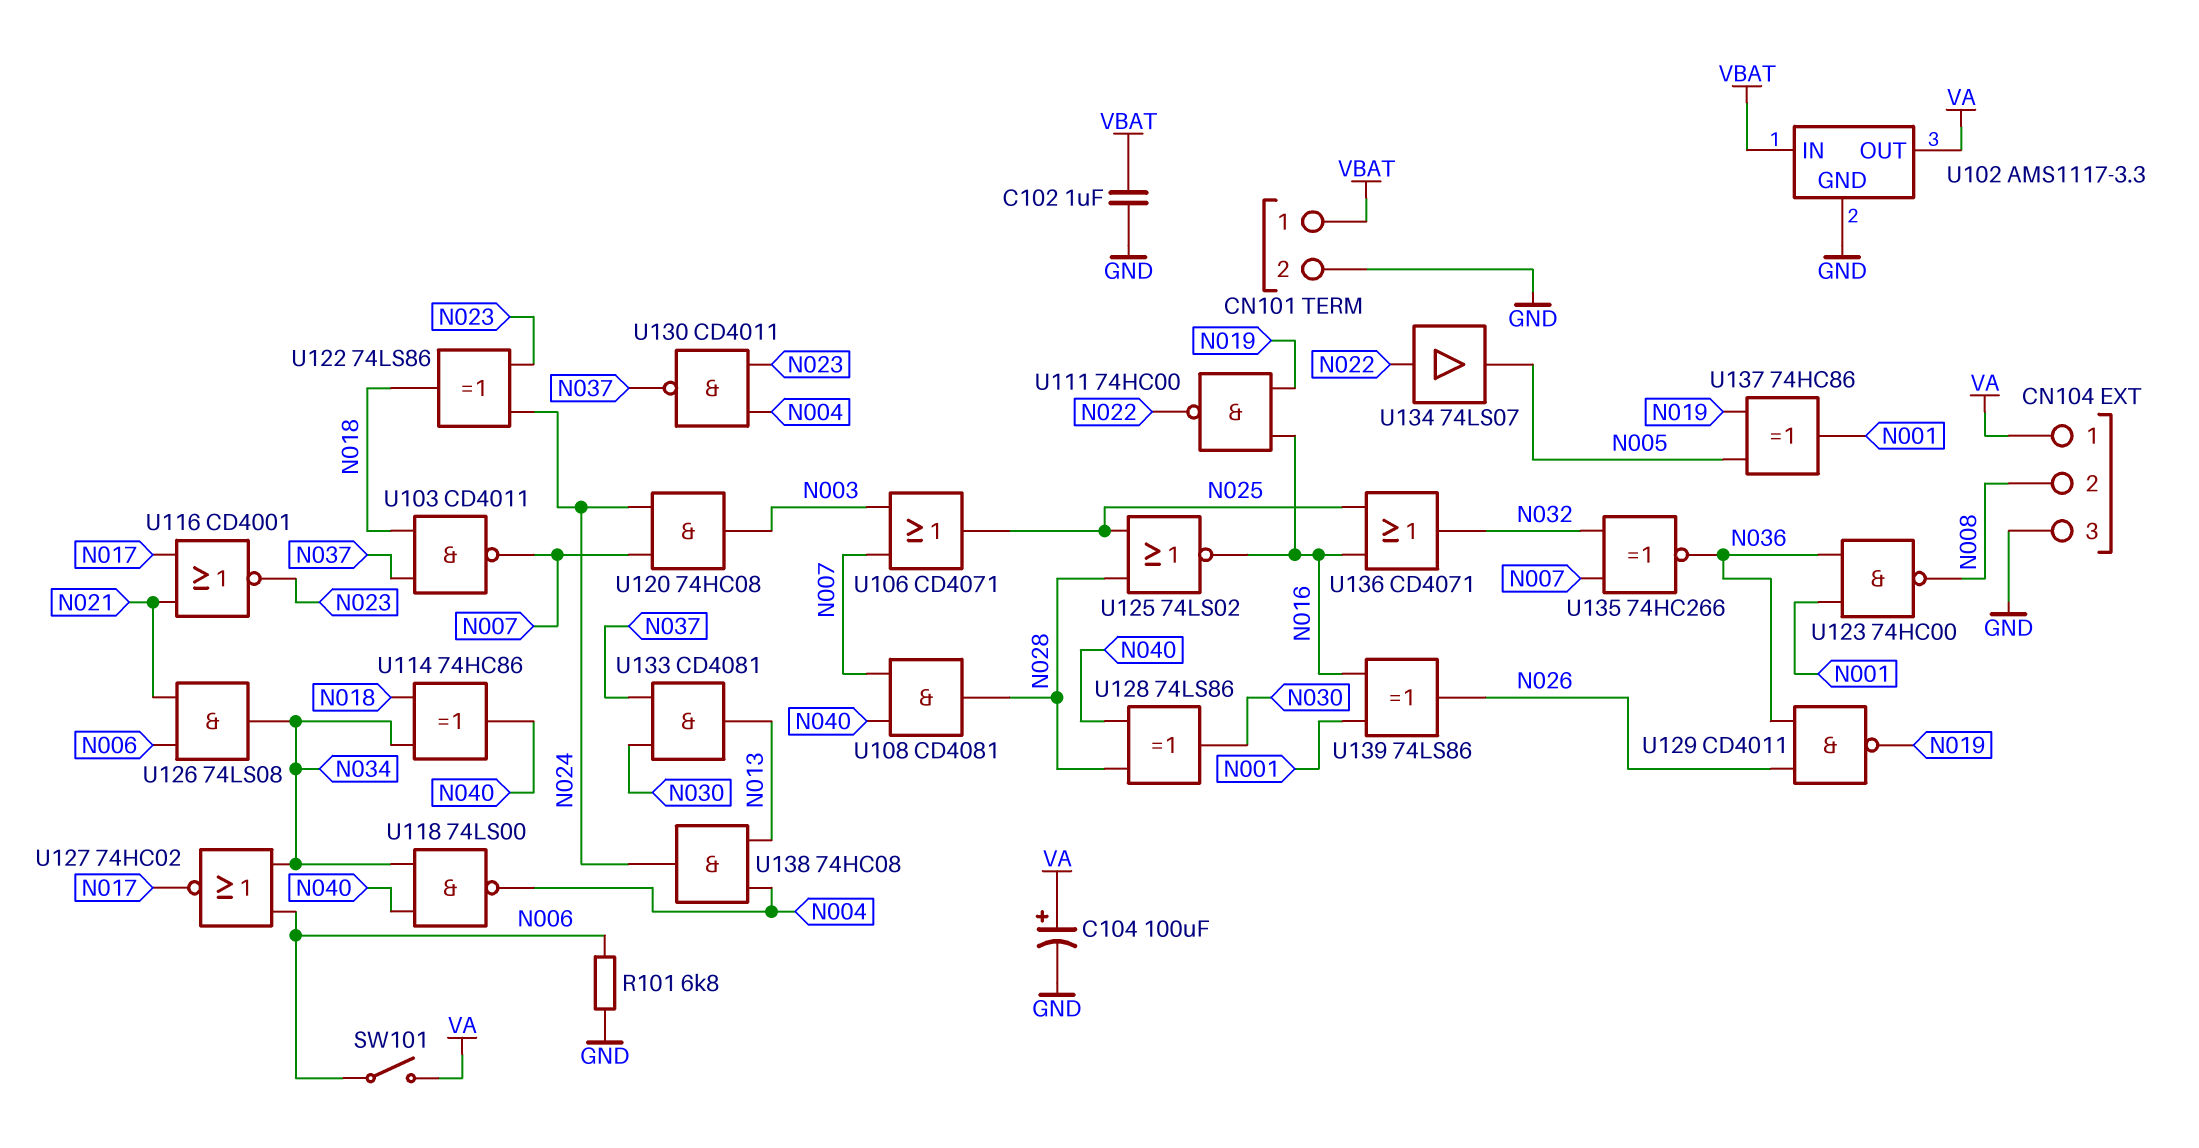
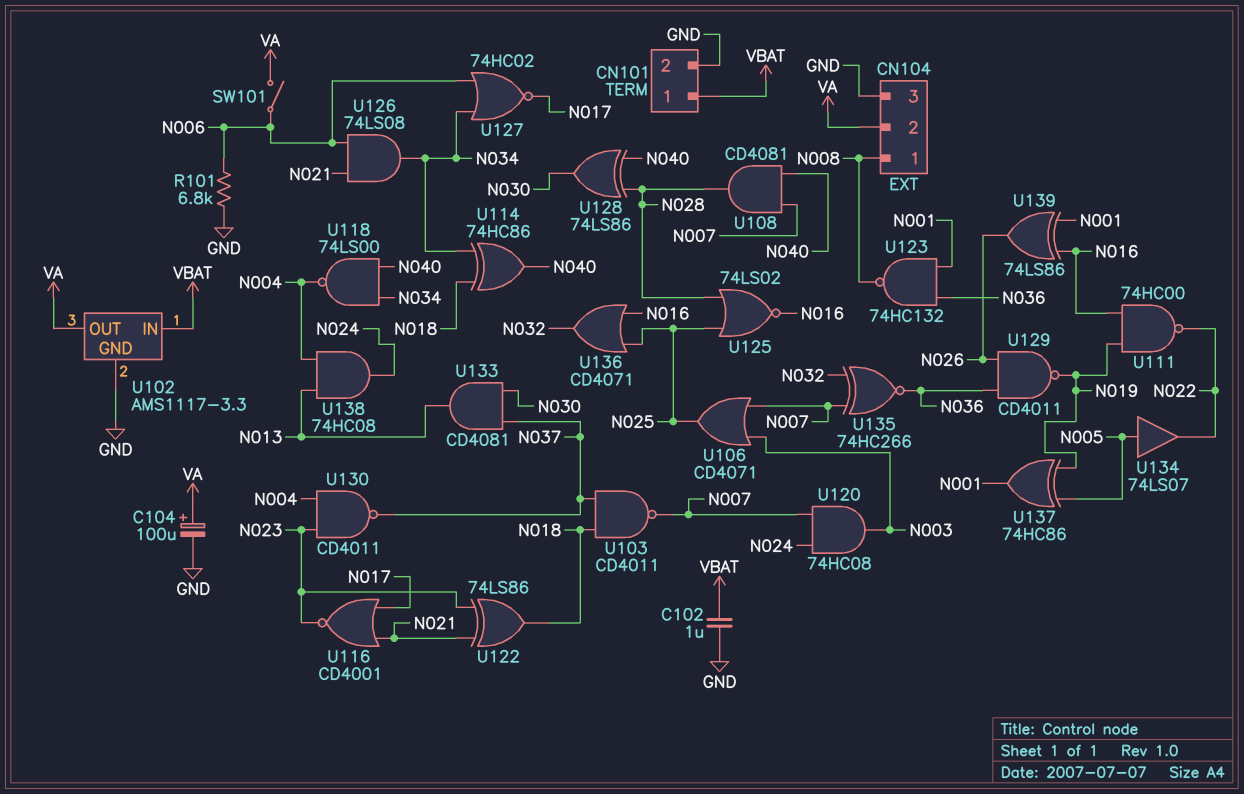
CN104 pin 1: VA -> N008
CN104 pin 2: N008 -> VA
U122: XOR 74LS86 (in N023, in N024, out N018) -> XOR 74LS86 (in N021, in N023, out N018)
U123: NAND 74HC00 (in N001, in N036, out N008) -> NAND 74HC132 (in N001, in N036, out N008)
U134: buffer 74LS07 (in N022, out N005) -> buffer 74LS07 (in N005, out N022)

